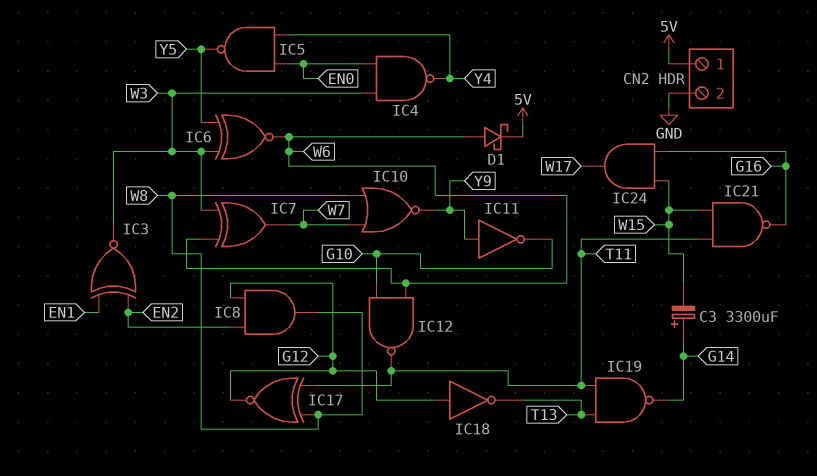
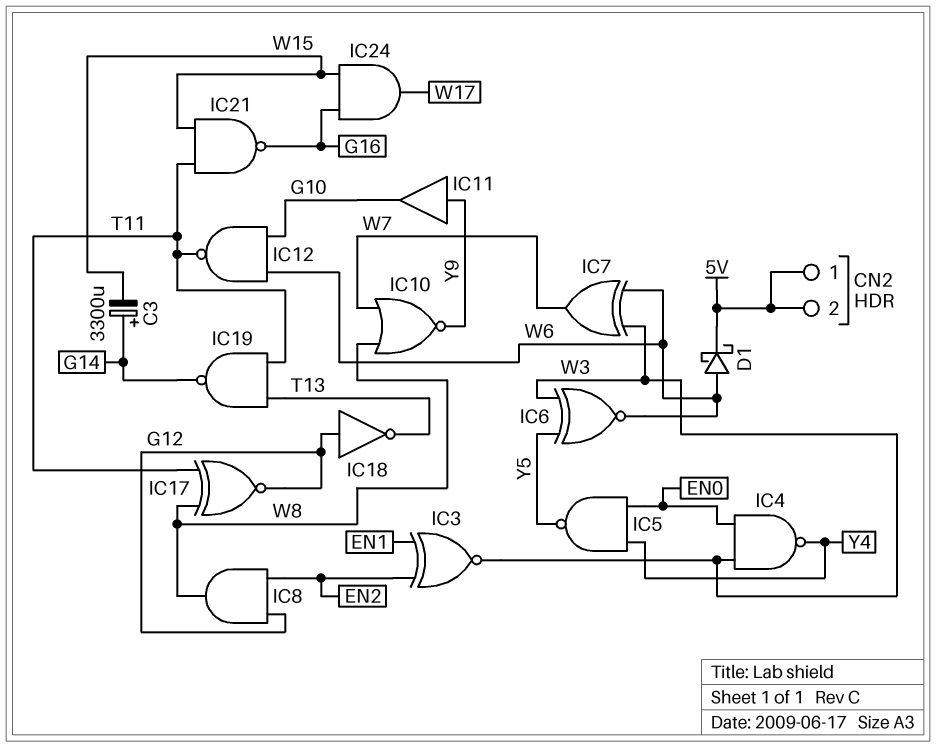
CN2 pin 2: GND -> 5V
IC11: NOT (in Y9, out G10) -> buffer (in Y9, out G10)

